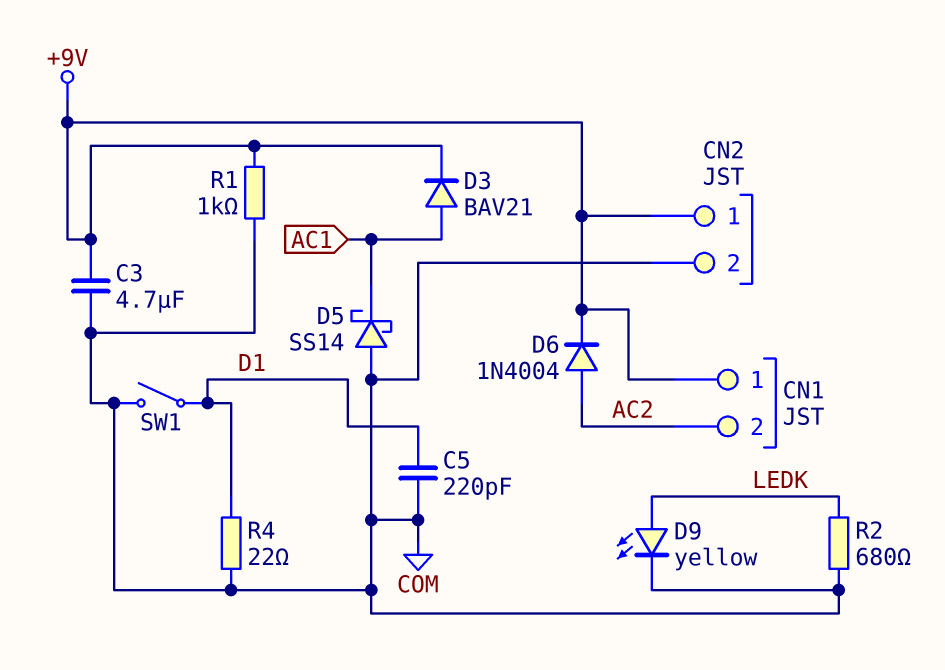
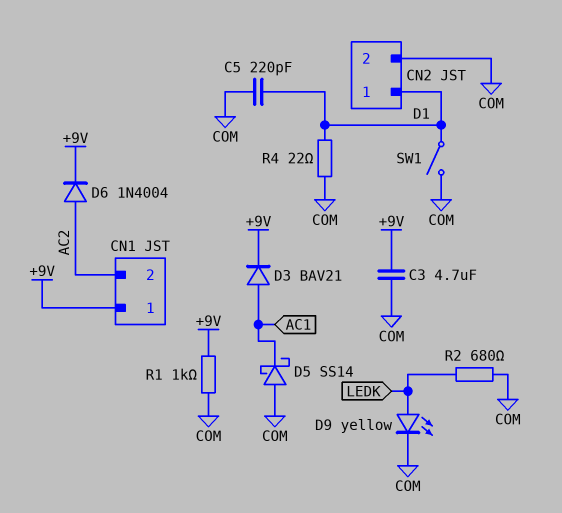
CN2 pin 1: +9V -> D1

